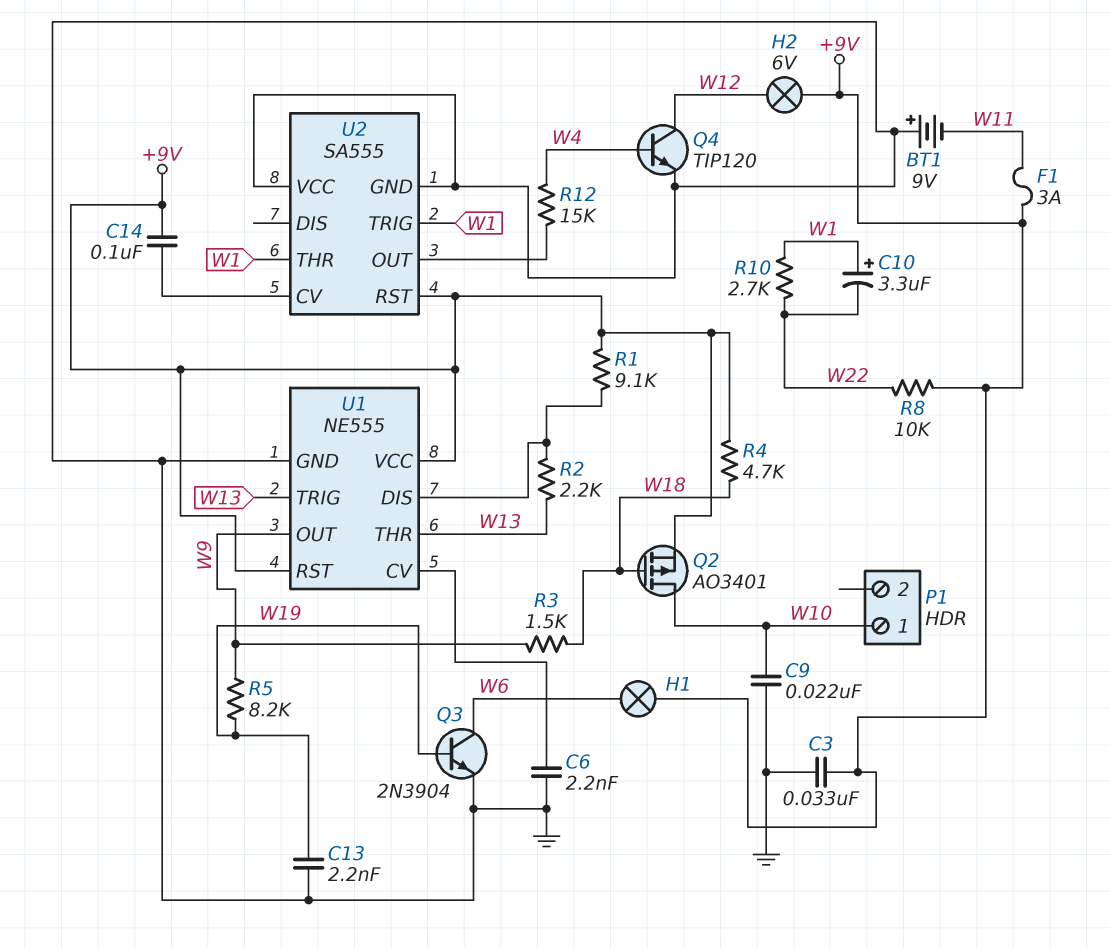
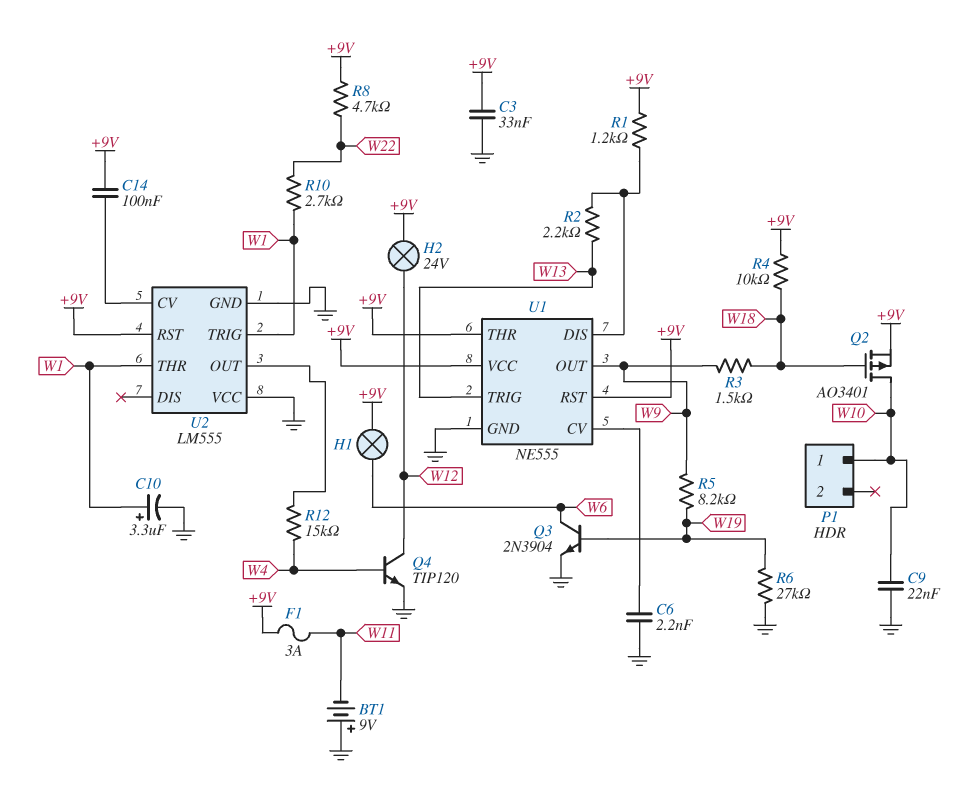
C10: 3.3uF (plus W1, minus W22) -> 3.3uF (plus W1, minus GND)
C13: 2.2nF (GND, W19) -> none
H2: lamp 6V (+9V, W12) -> lamp 24V (+9V, W12)
R1: 9.1k (+9V, U1/DIS) -> 1.2k (+9V, U1/DIS)
R4: 4.7k (+9V, W18) -> 10k (+9V, W18)
R6: none -> 27k (GND, W19)
R8: 10k (+9V, W22) -> 4.7k (+9V, W22)
U1 pin THR: W13 -> +9V
U2: SA555 -> LM555

